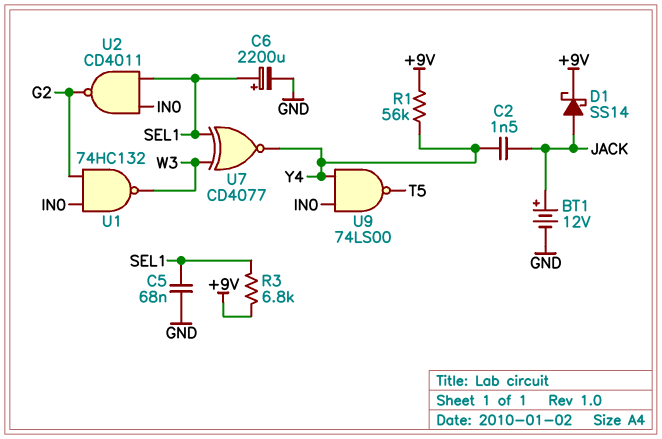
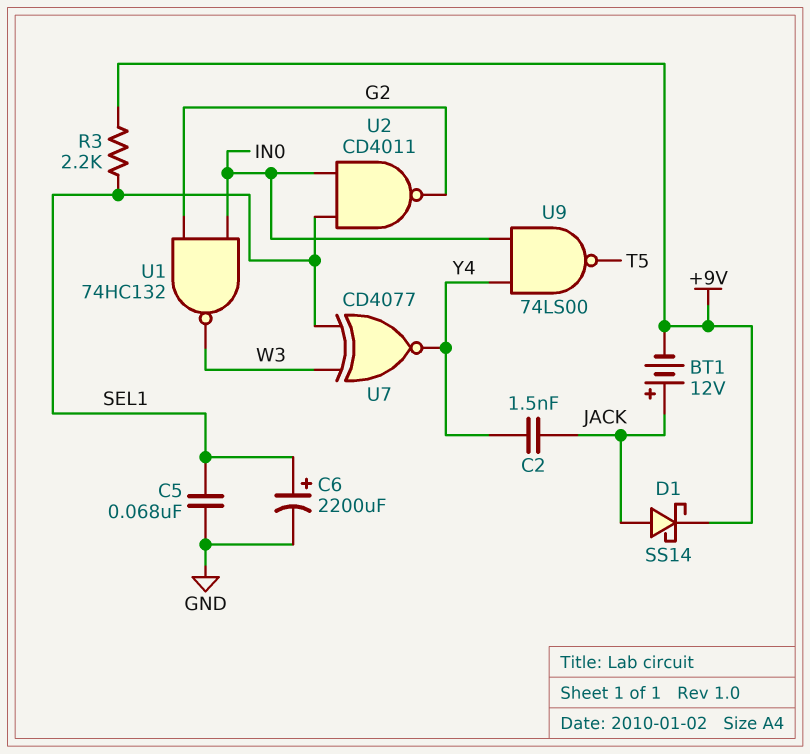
BT1: 12V (plus JACK, minus GND) -> 12V (plus JACK, minus +9V)
R1: 56k (+9V, Y4) -> none
R3: 6.8k (+9V, SEL1) -> 2.2k (+9V, SEL1)

